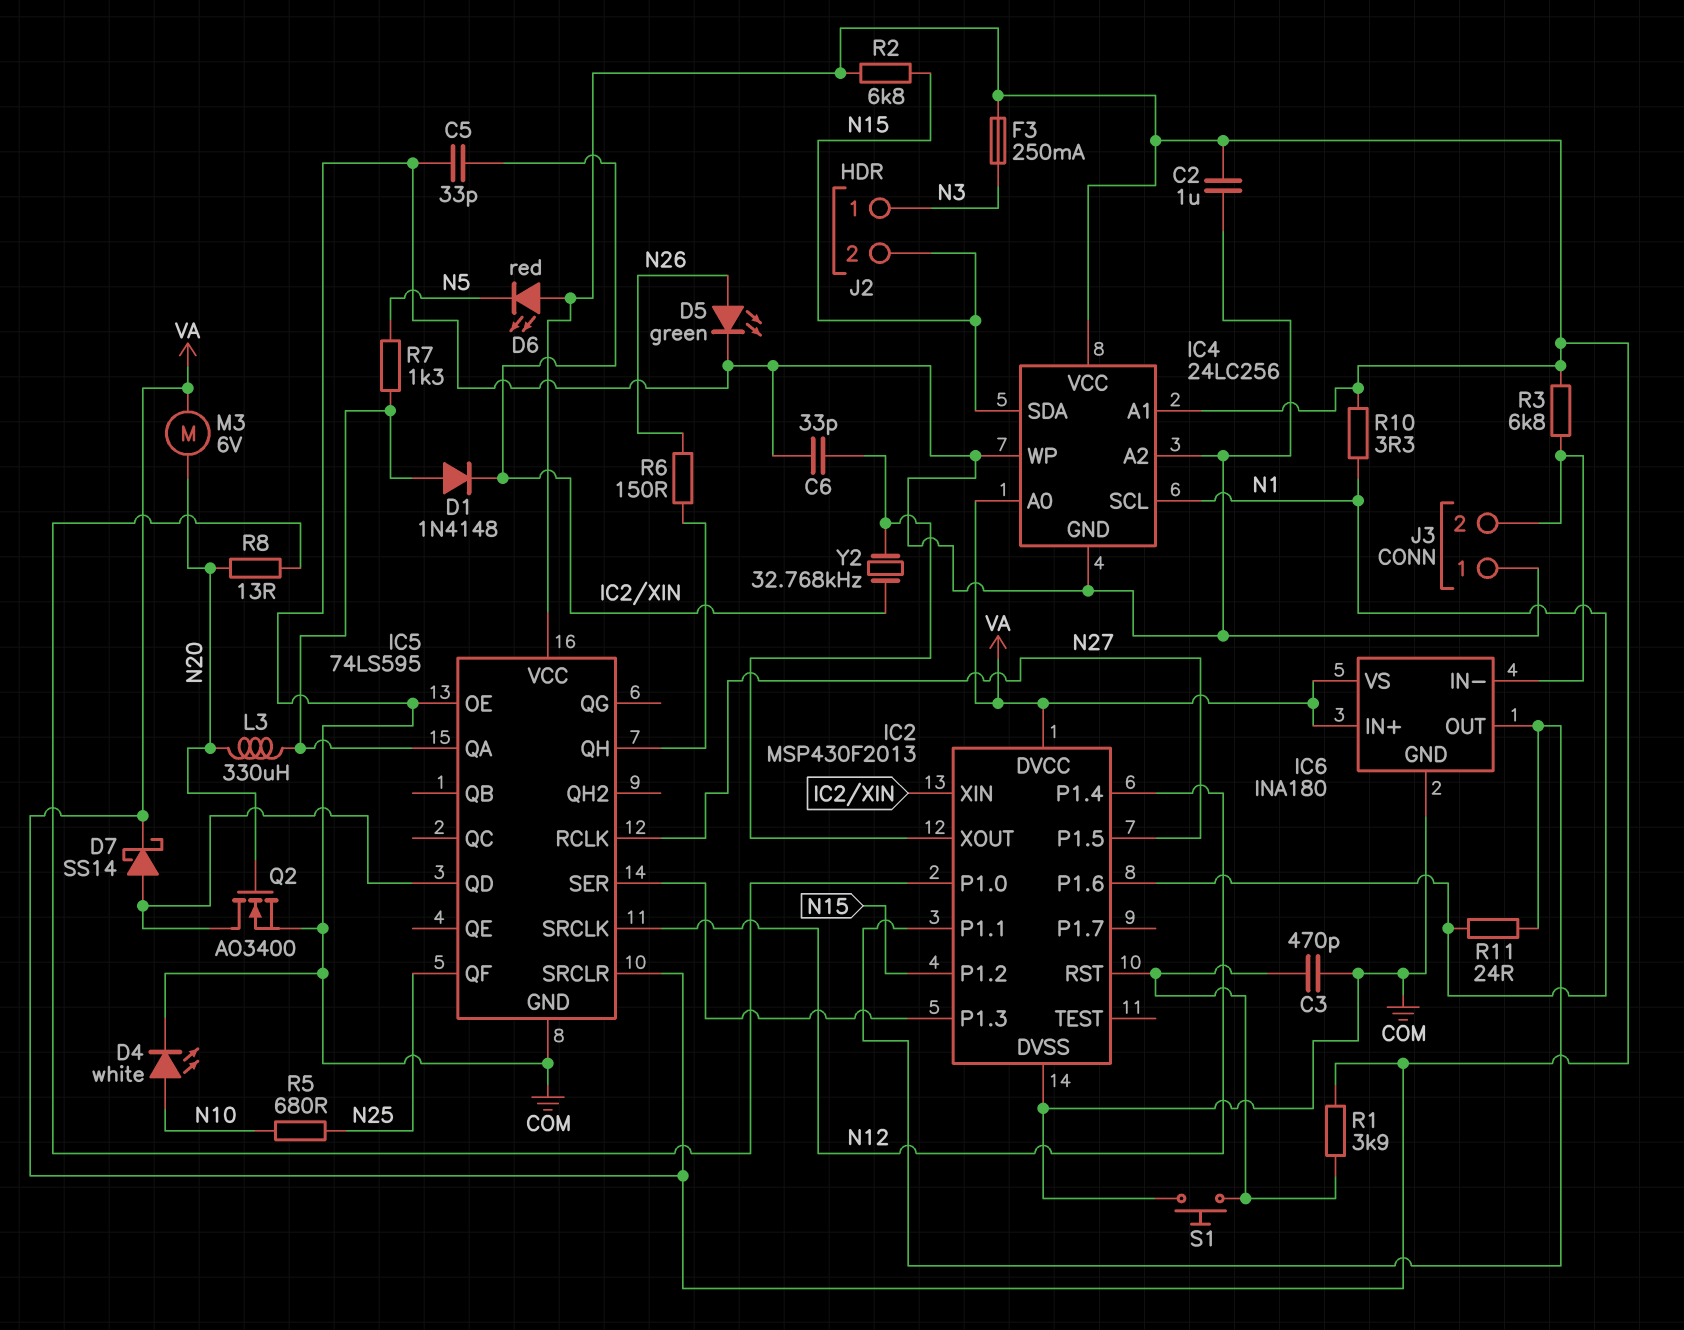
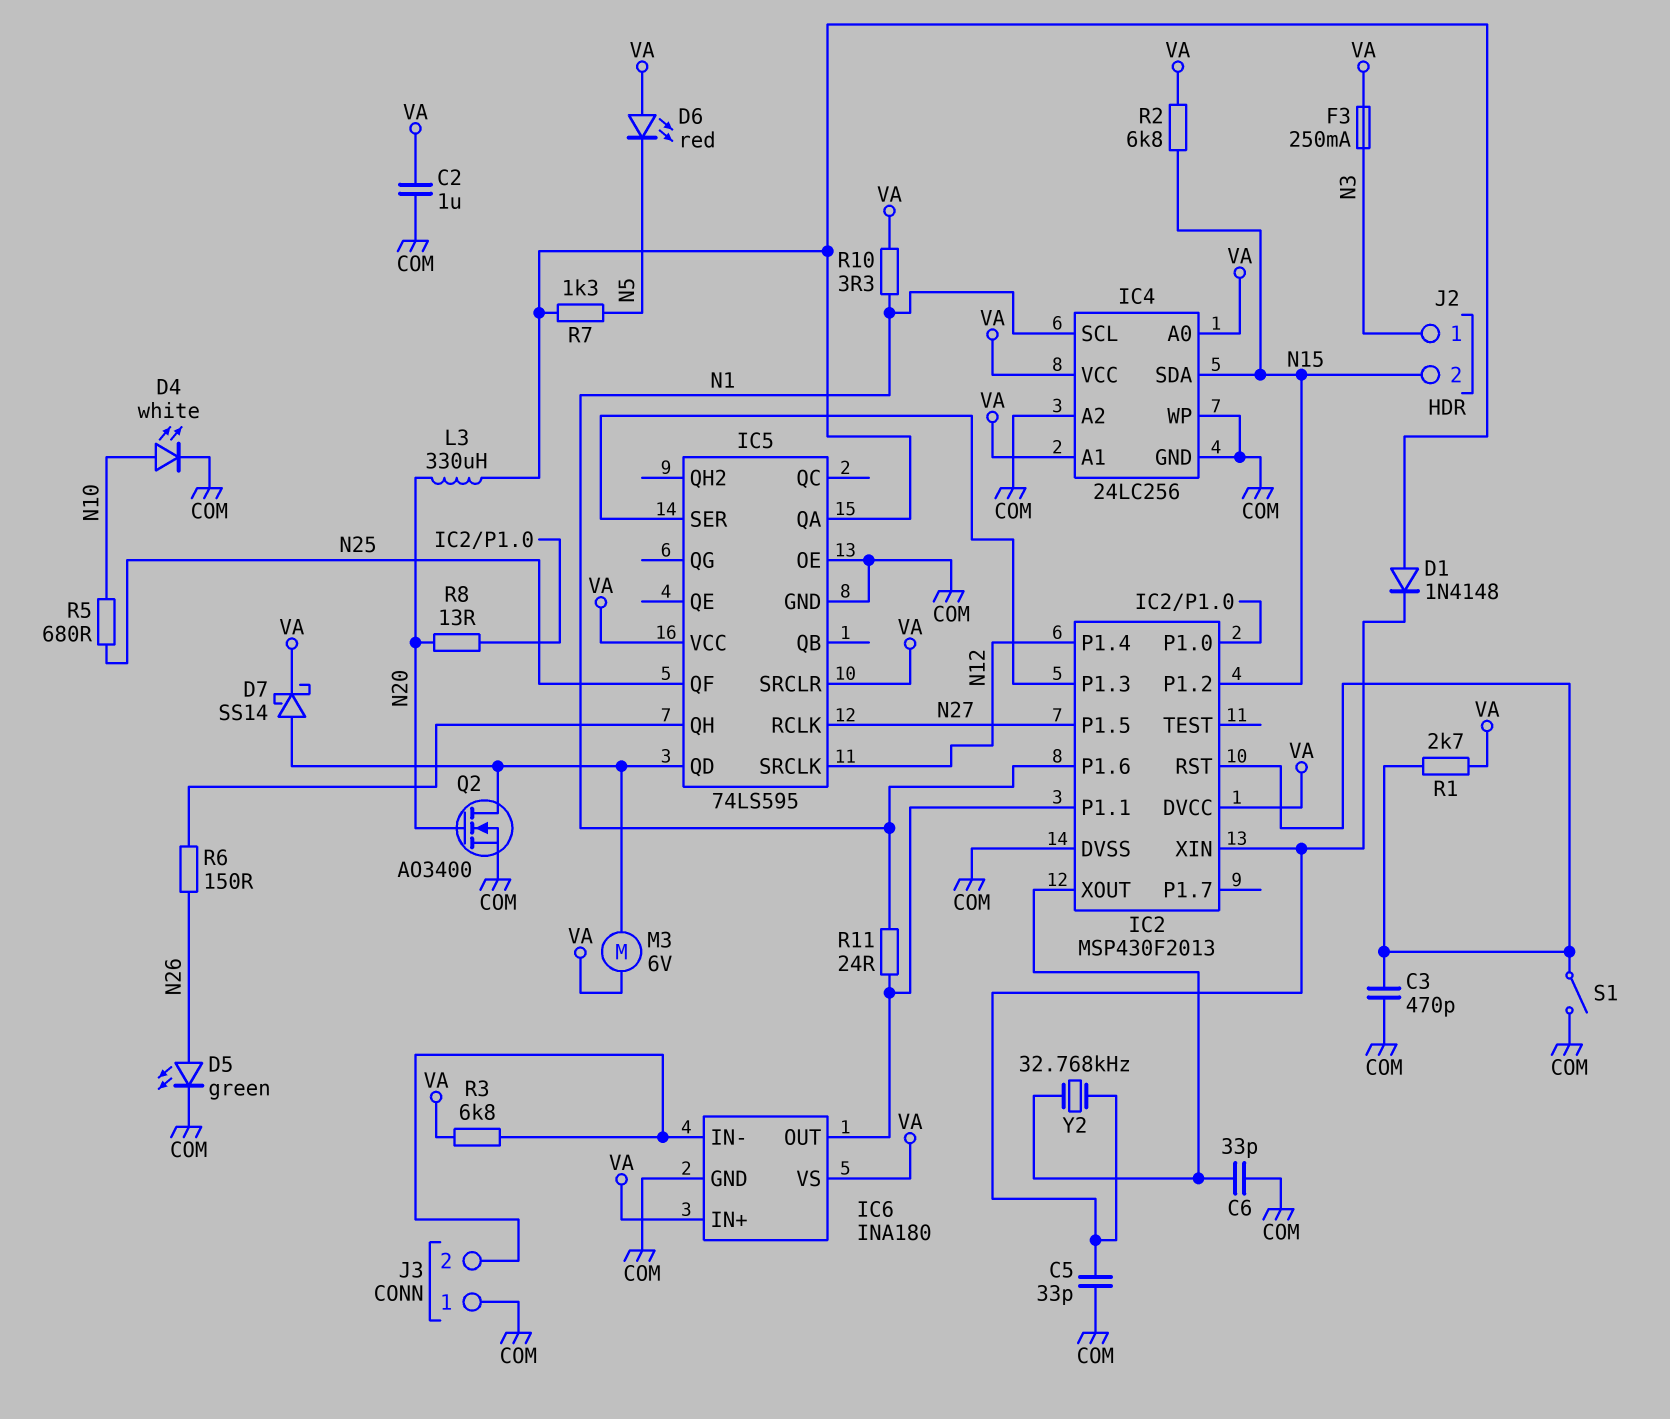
M3: motor 6V (N20, VA) -> motor 6V (IC5/QD, VA)
R1: 3.9k (IC2/RST, VA) -> 2.7k (IC2/RST, VA)
S1: button (COM, IC2/RST) -> switch (COM, IC2/RST)

